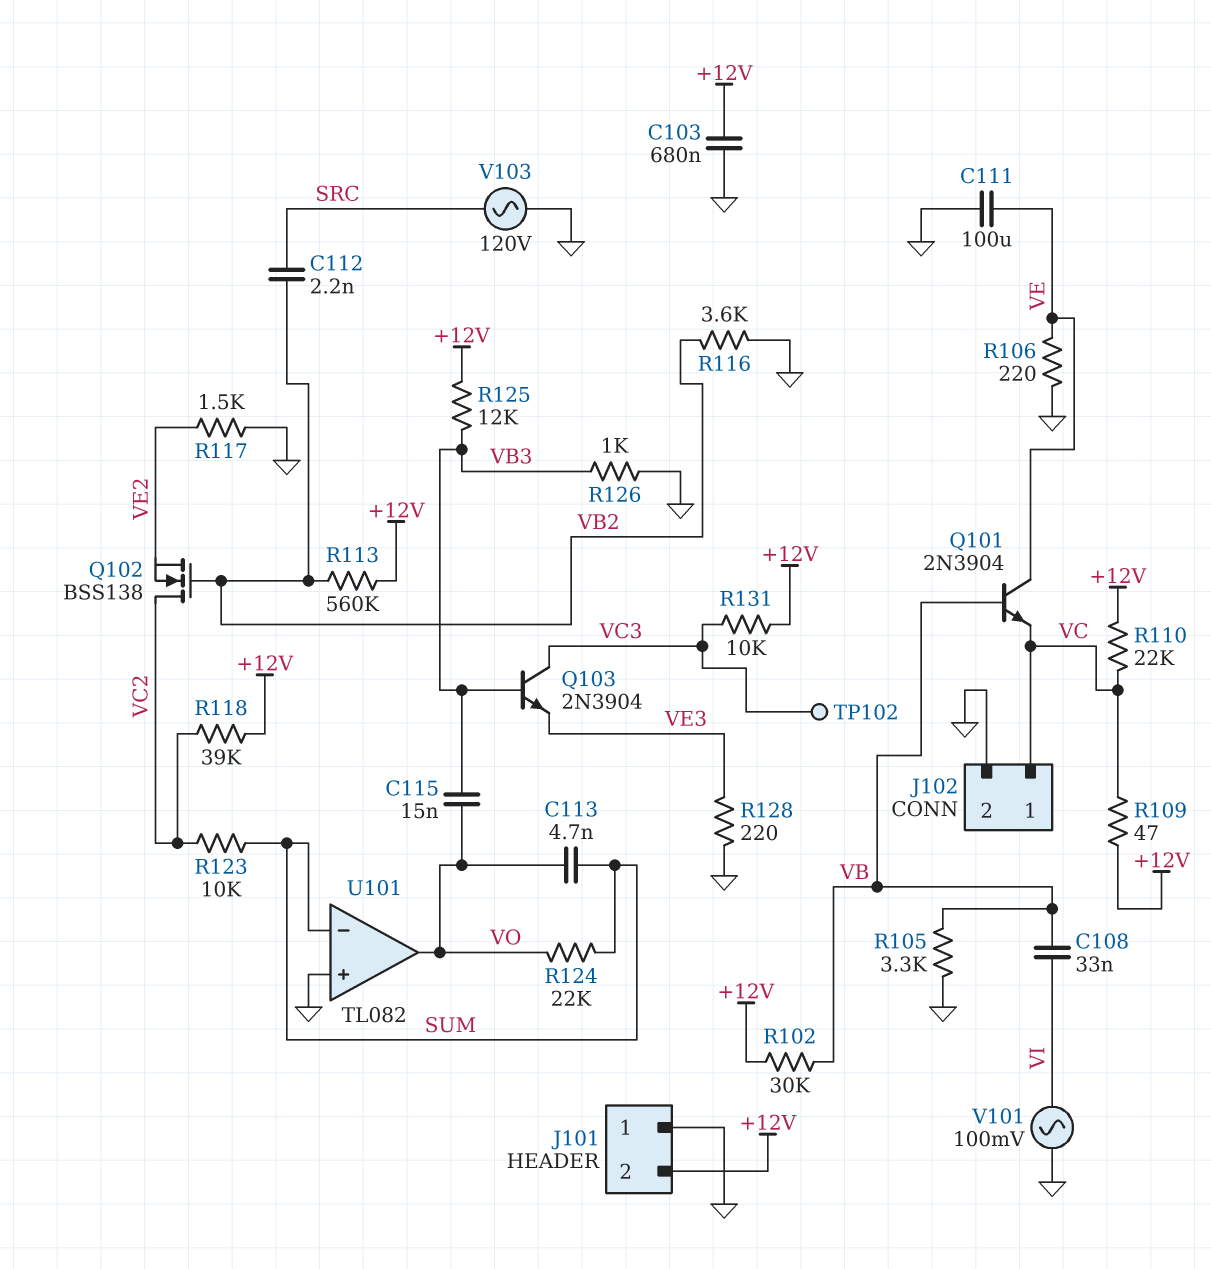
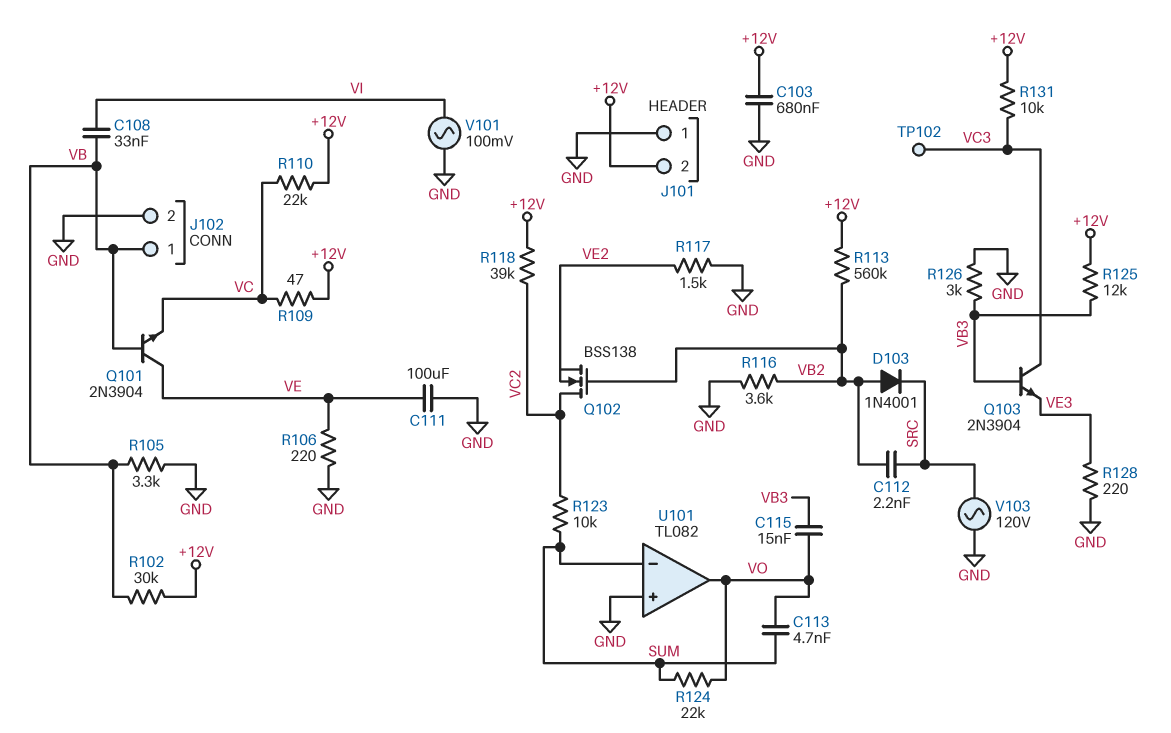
D103: none -> diode 1N4001 (A VB2, K SRC)
J102 pin 1: VC -> VB
R126: 1k (GND, VB3) -> 3k (GND, VB3)

